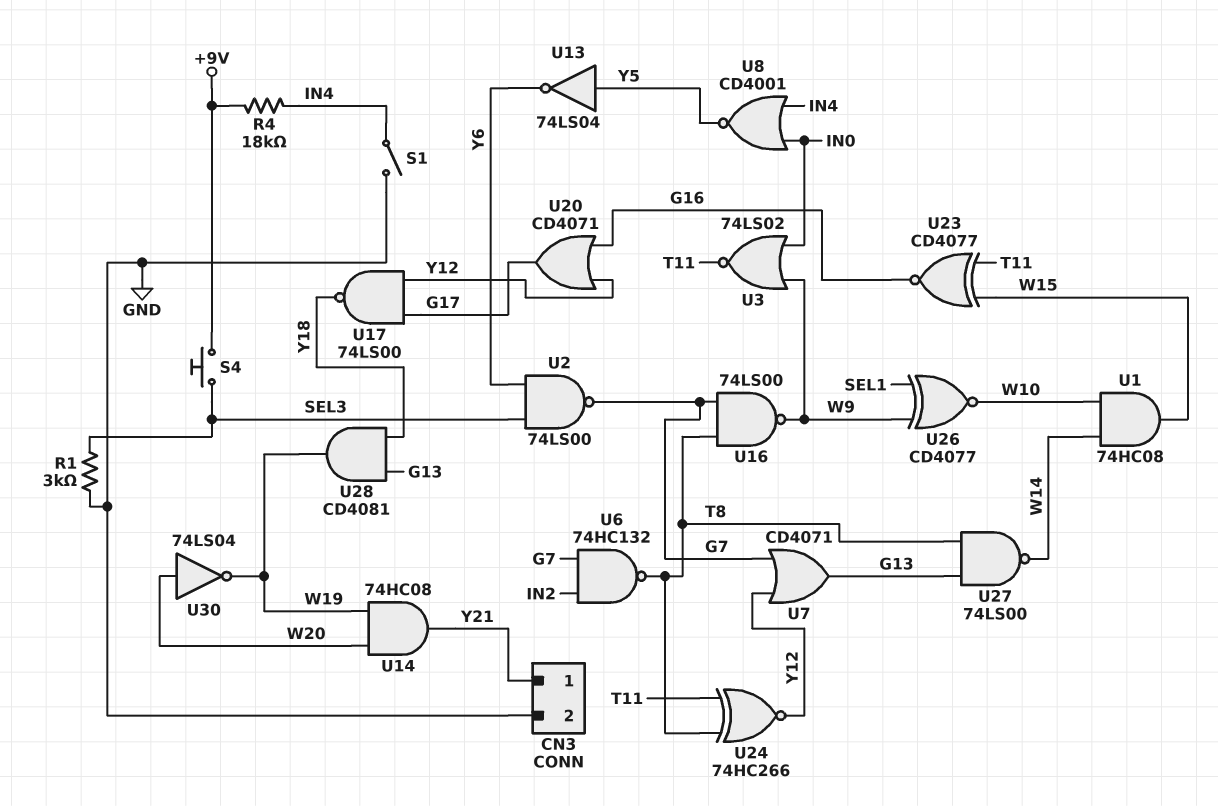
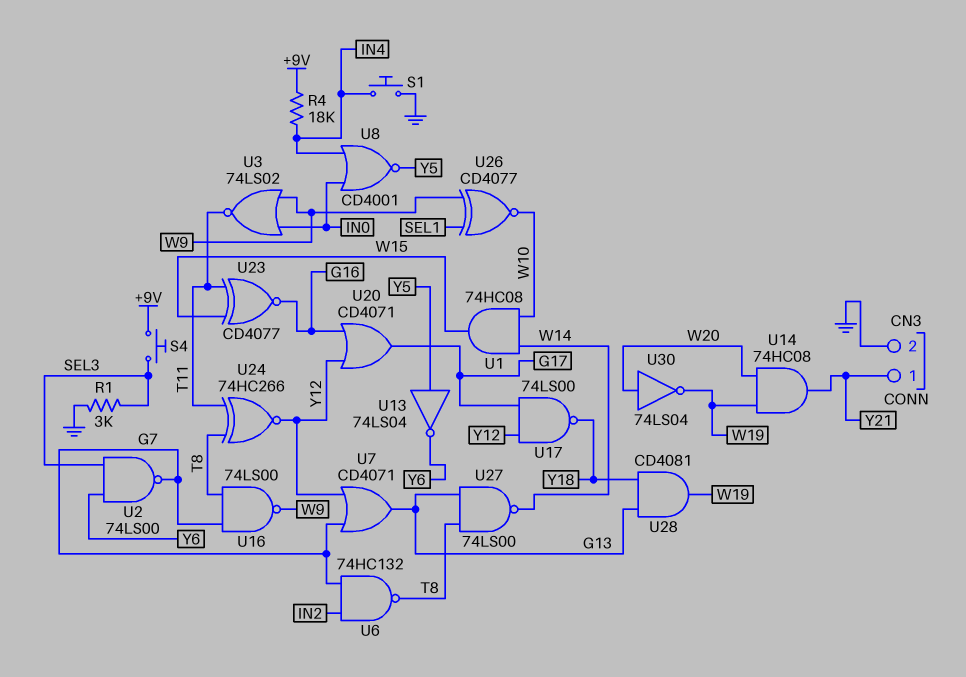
S1: switch (GND, IN4) -> button (GND, IN4)

